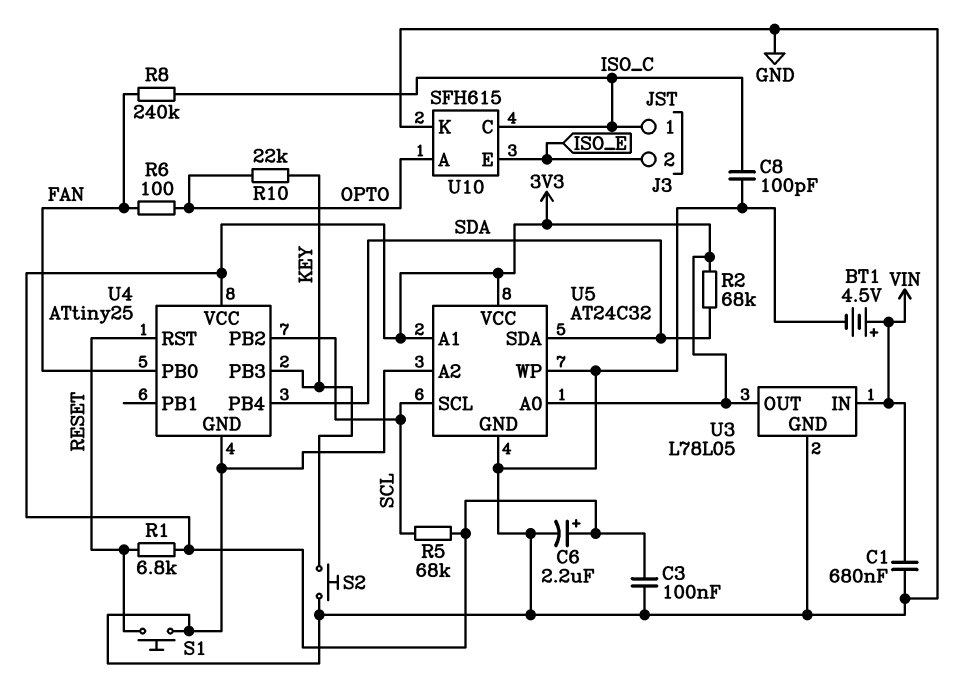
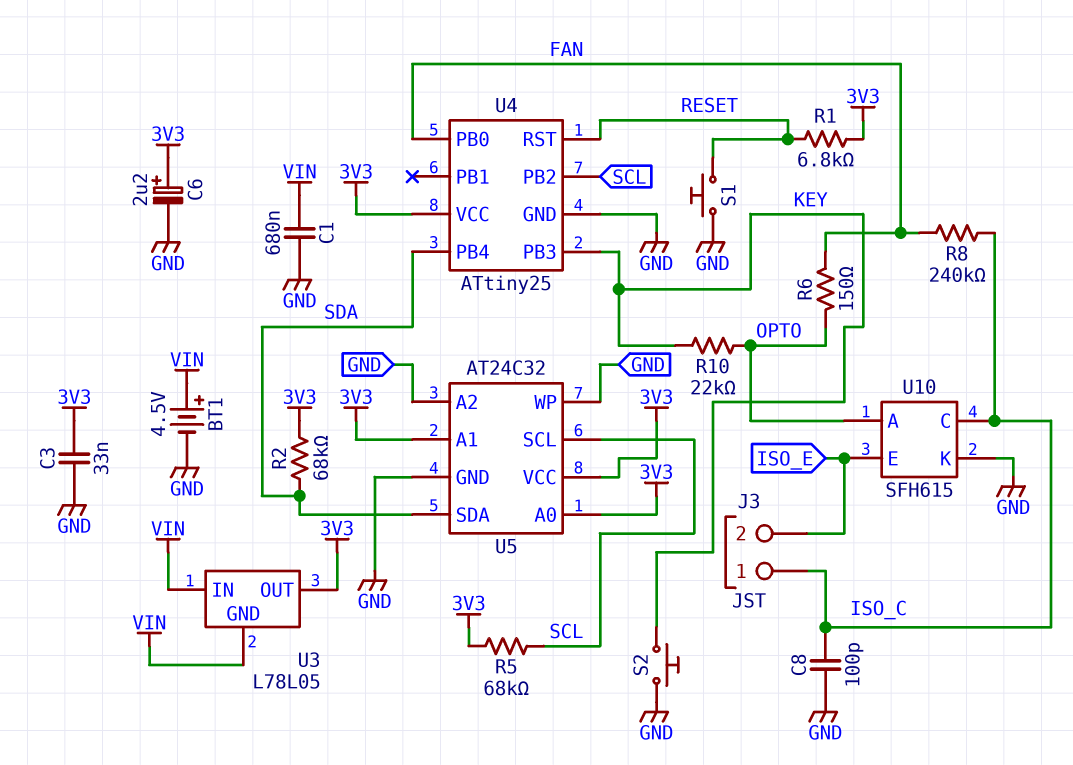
C3: 100nF (3V3, GND) -> 33nF (3V3, GND)
R6: 100 (FAN, OPTO) -> 150 (FAN, OPTO)
U3 pin GND: GND -> VIN

